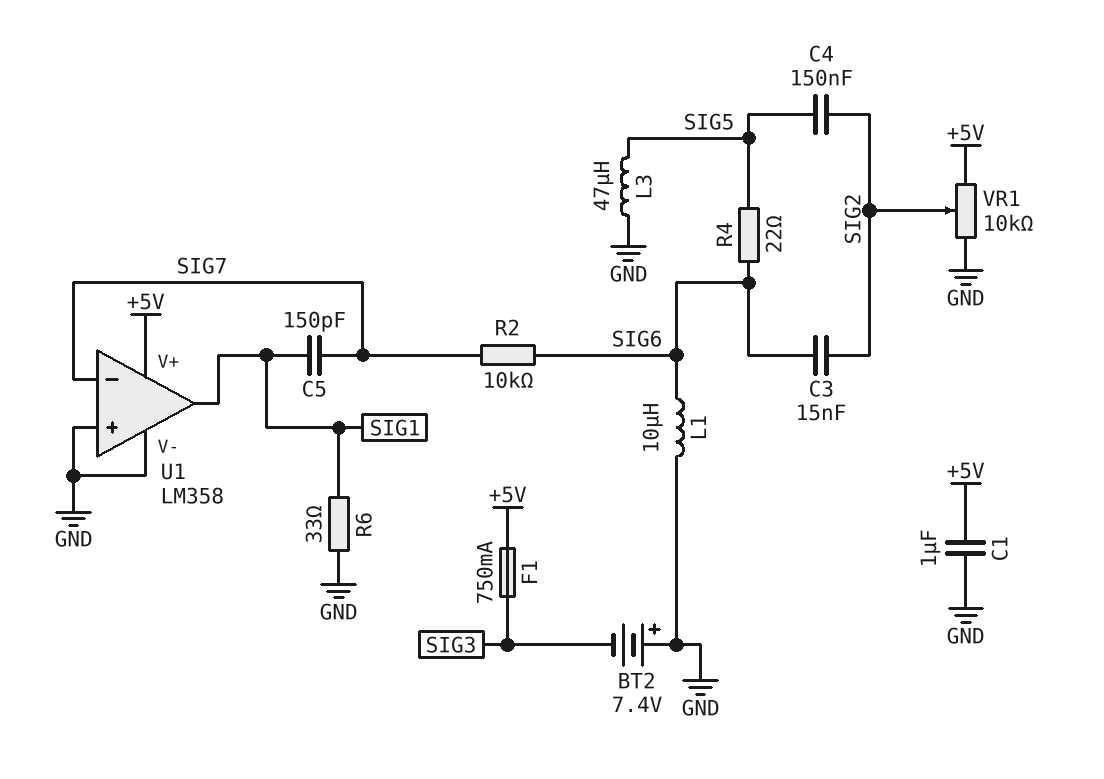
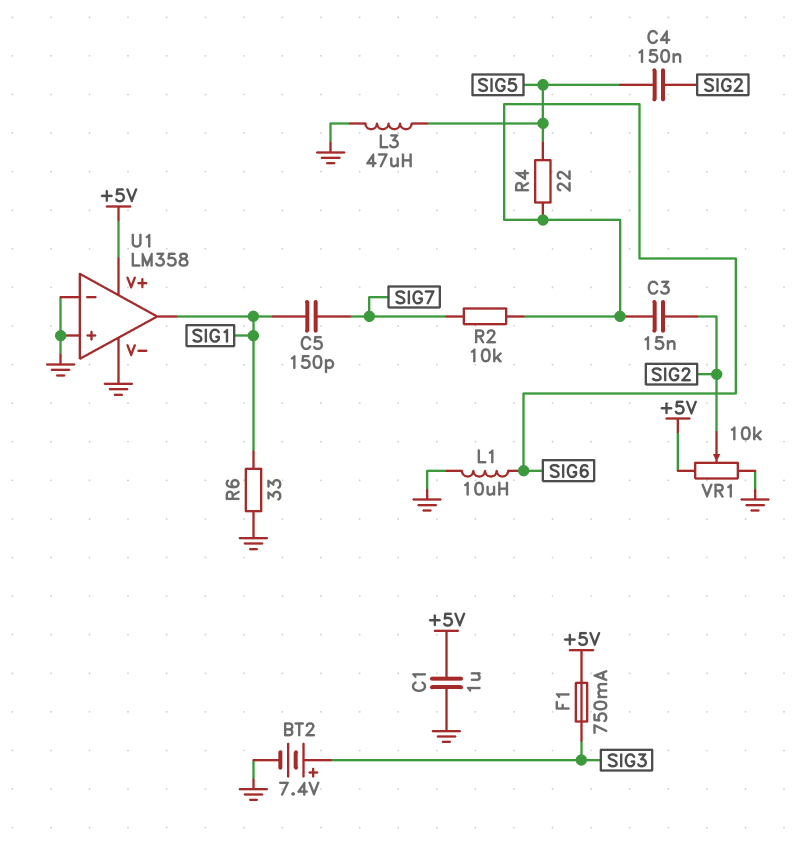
BT2: 7.4V (plus GND, minus SIG3) -> 7.4V (plus SIG3, minus GND)
U1 pin in-: SIG7 -> GND

